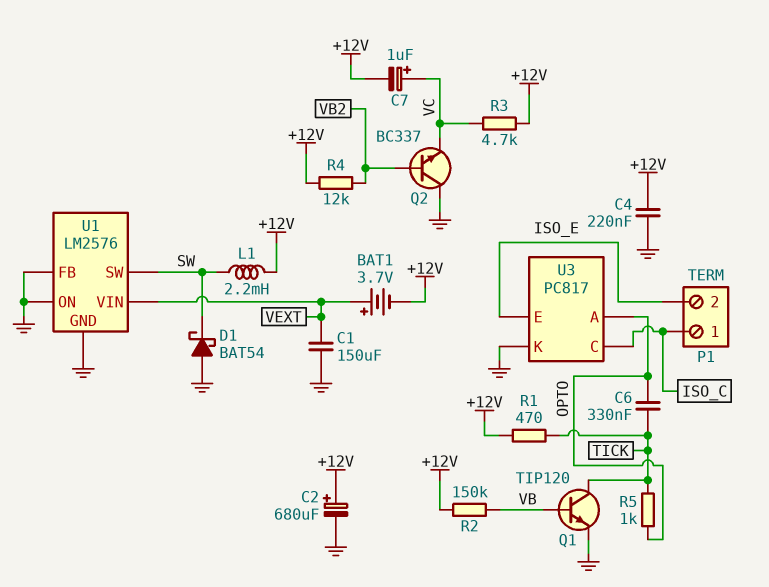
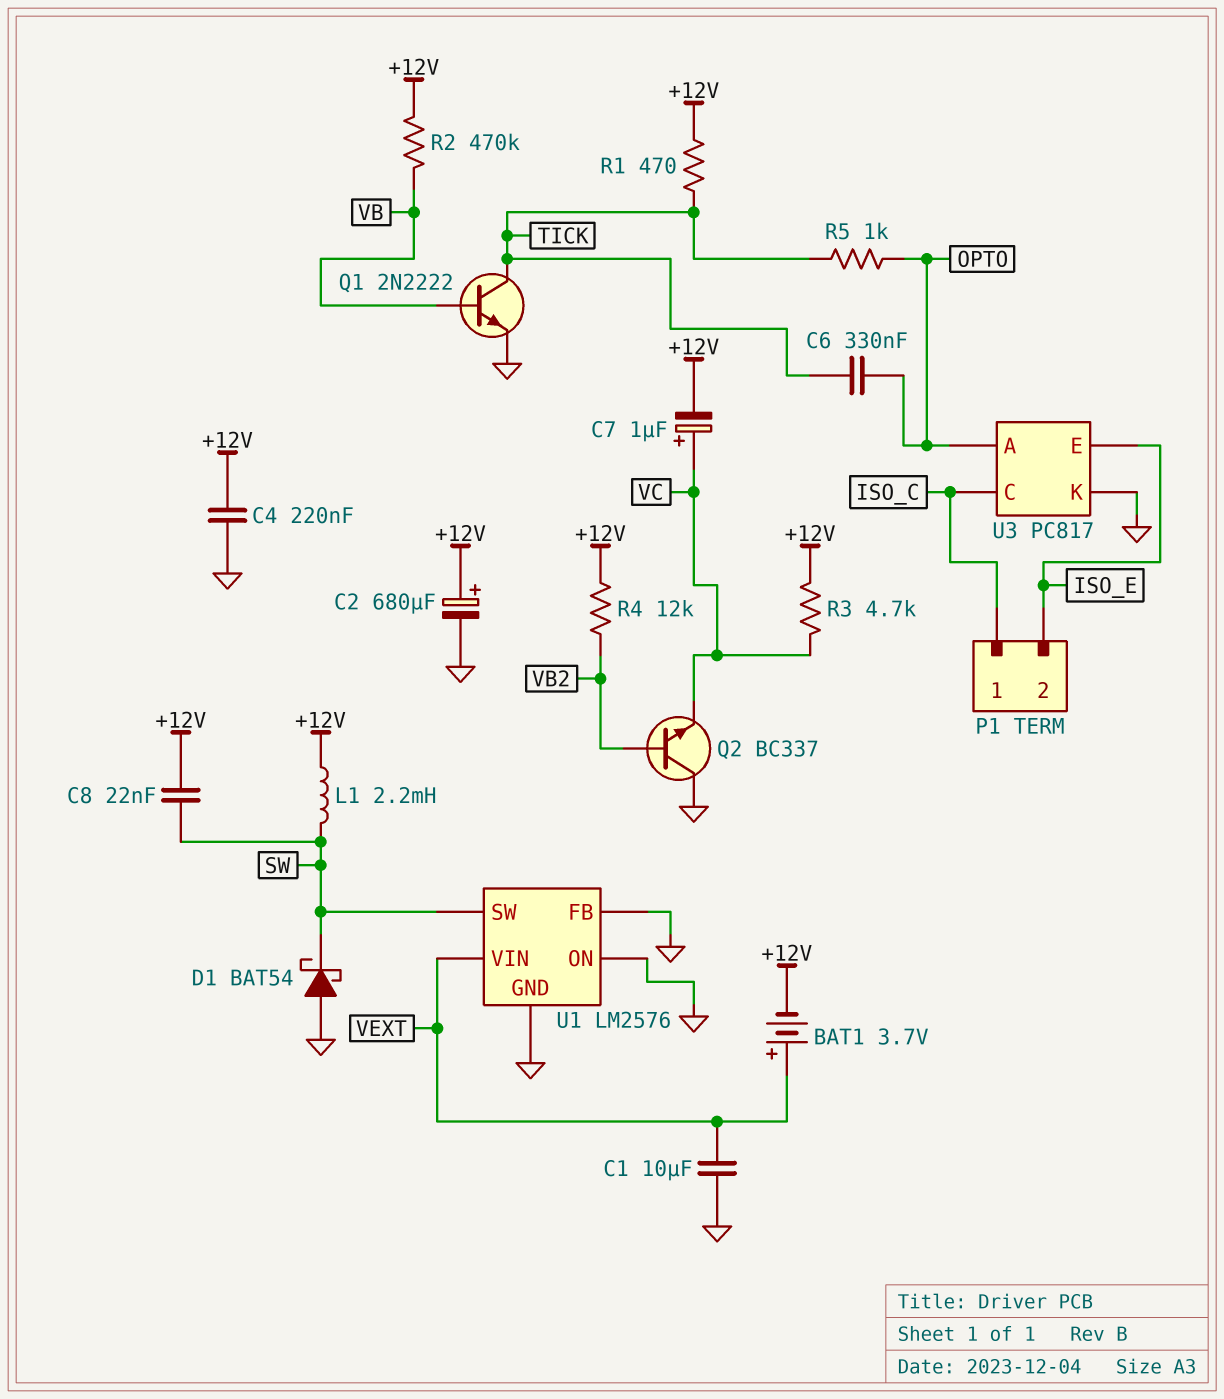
C1: 150uF (GND, VEXT) -> 10uF (GND, VEXT)
C8: none -> 22nF (+12V, SW)
Q1: NPN TIP120 (B VB, C TICK, E GND) -> NPN 2N2222 (B VB, C TICK, E GND)
R2: 150k (+12V, VB) -> 470k (+12V, VB)

